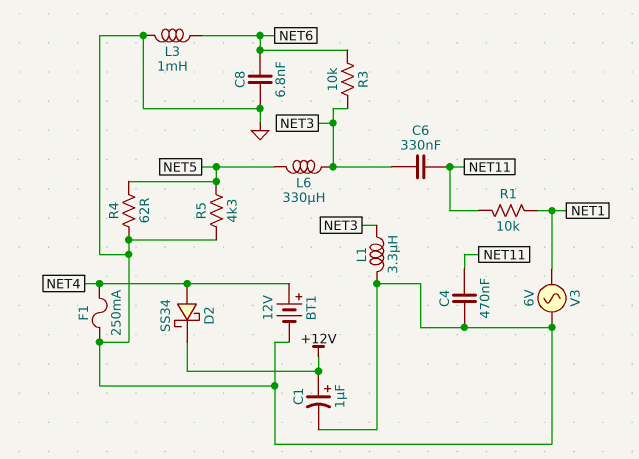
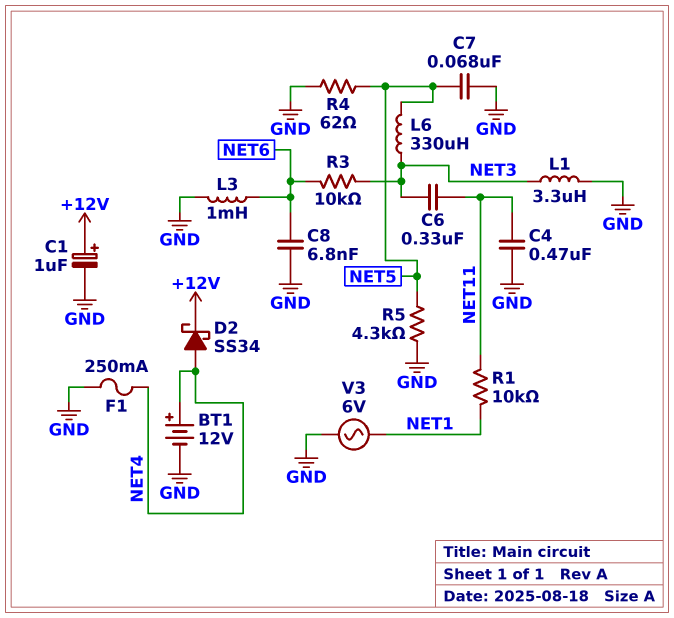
C7: none -> 68nF (GND, NET5)

